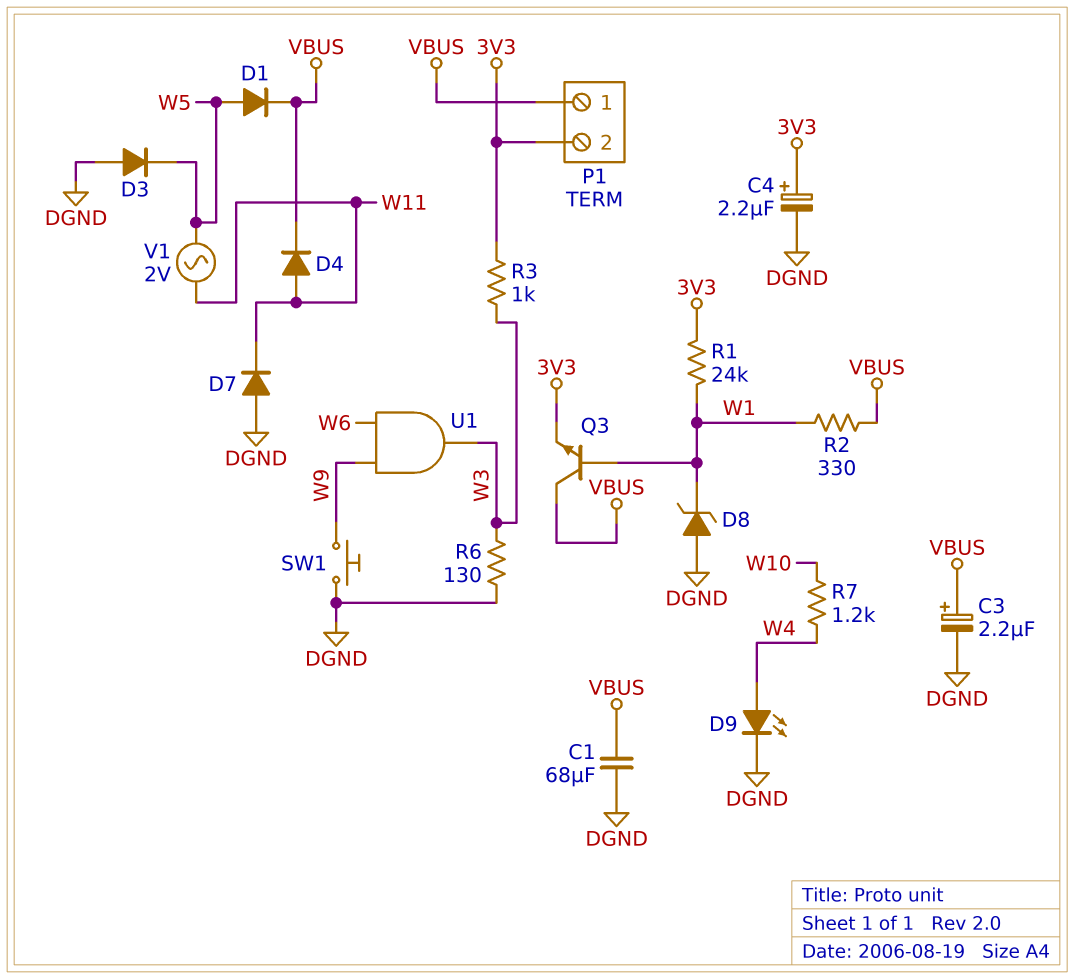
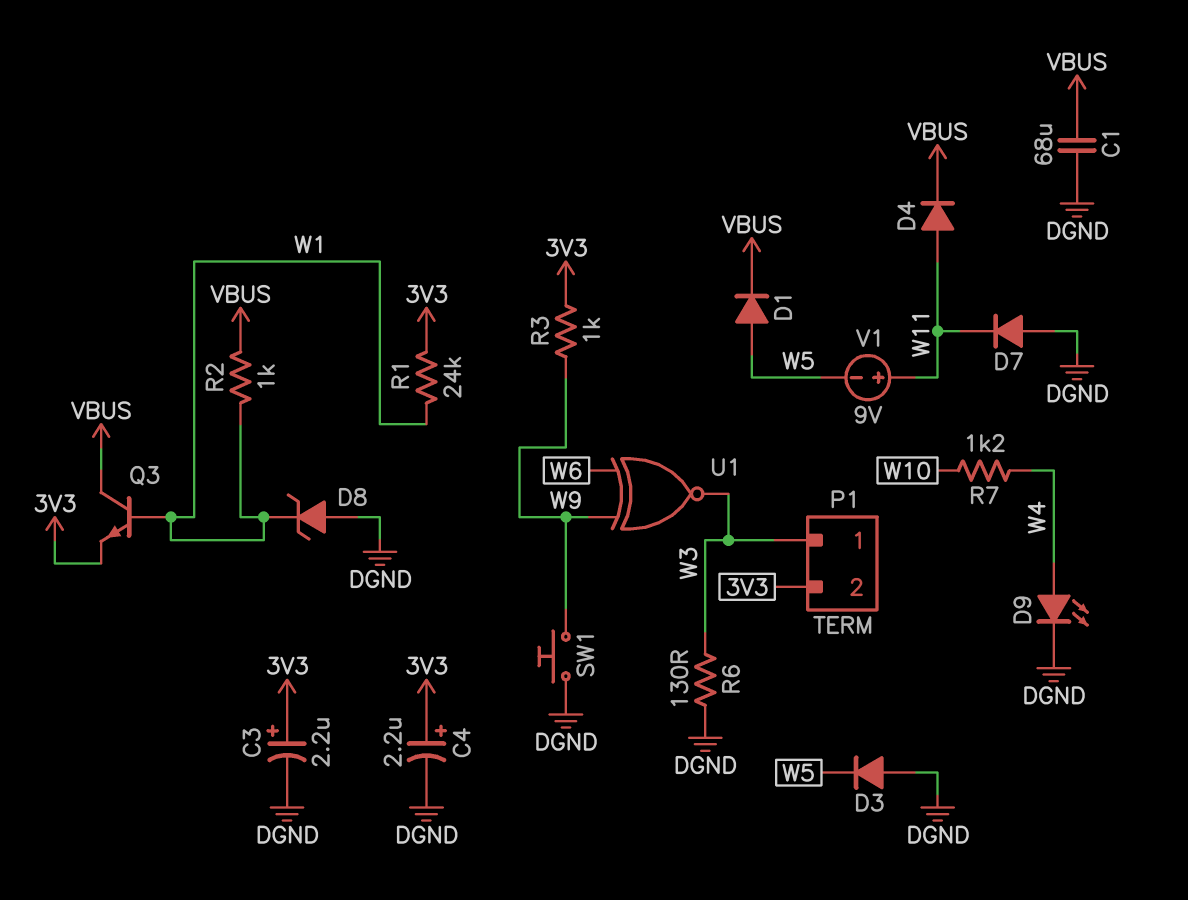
C3: 2.2uF (plus VBUS, minus DGND) -> 2.2uF (plus 3V3, minus DGND)
P1 pin 1: VBUS -> W3
R2: 330 (VBUS, W1) -> 1k (VBUS, W1)
R3: 1k (3V3, W3) -> 1k (3V3, W9)
U1: AND (in W6, in W9, out W3) -> XNOR (in W6, in W9, out W3)
V1: AC 2V (W5, W11) -> 9V (plus W11, minus W5)

